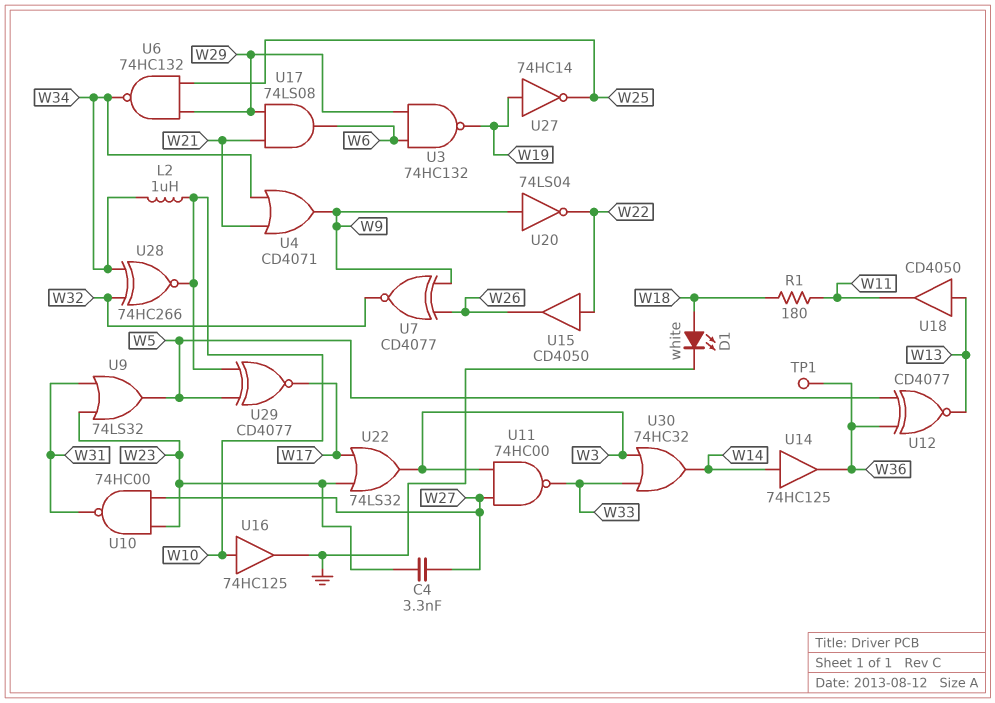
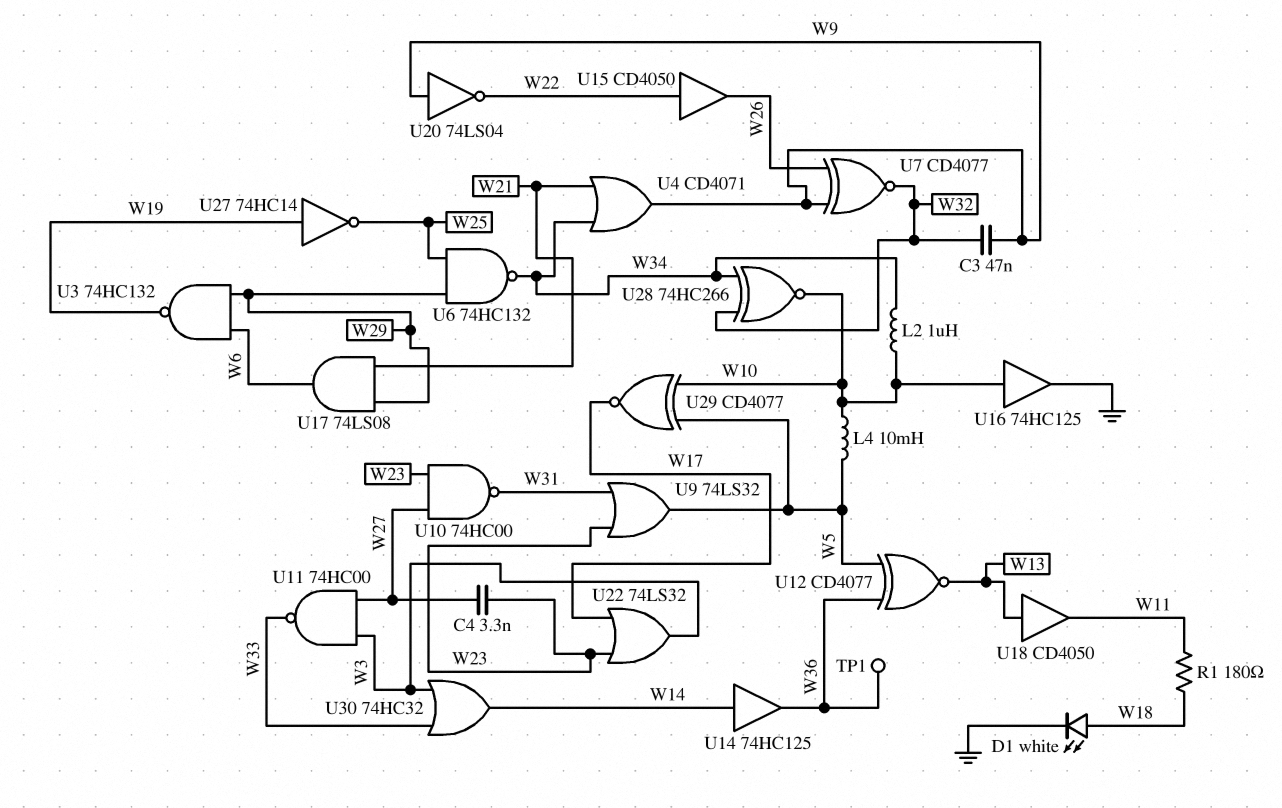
C3: none -> 47nF (W9, W32)
L4: none -> 10mH (W5, W10)

